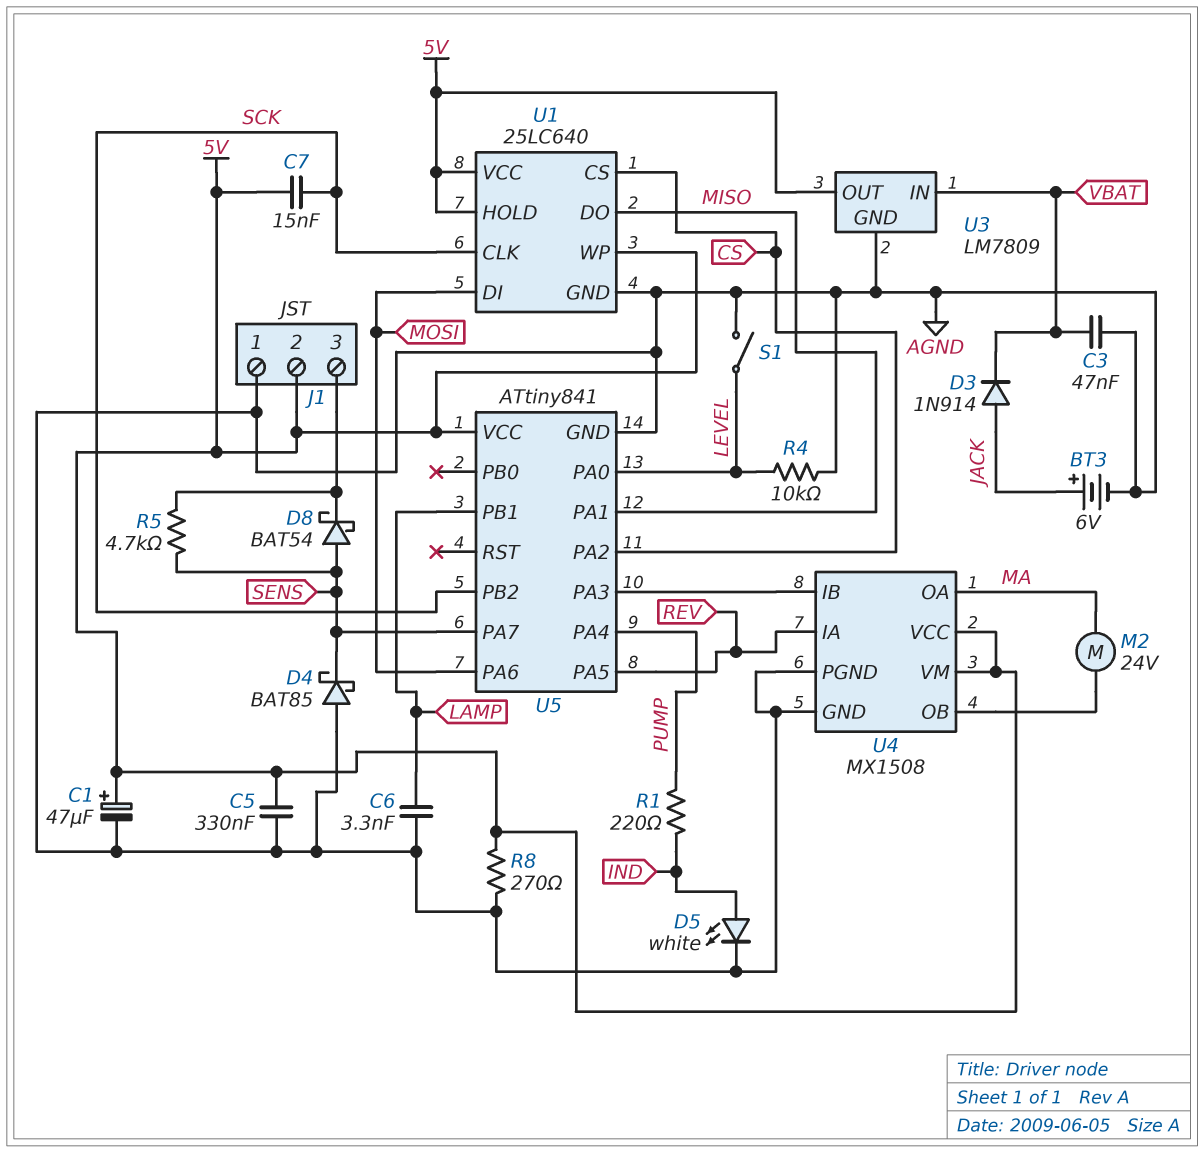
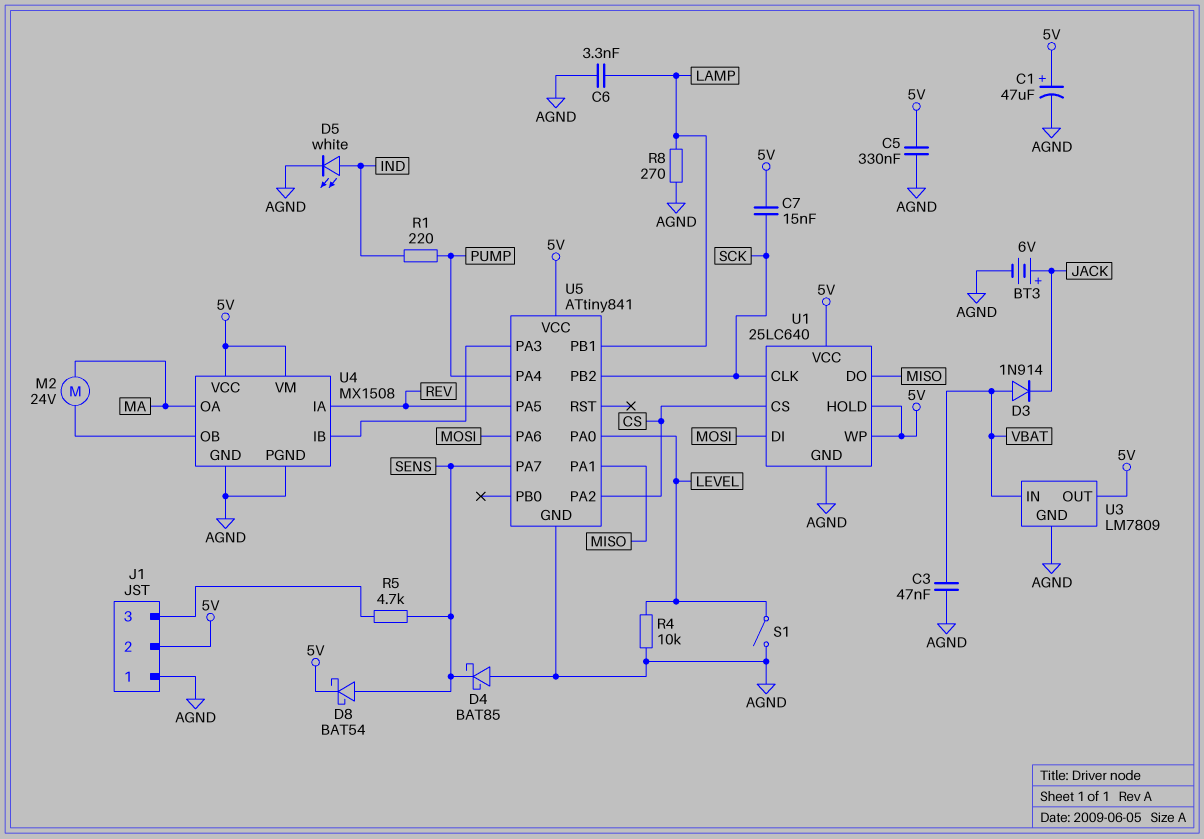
D3: diode 1N914 (A JACK, K VBAT) -> diode 1N914 (A VBAT, K JACK)
D8: schottky BAT54 (A SENS, K J1/3) -> schottky BAT54 (A SENS, K 5V)
R8: 270 (5V, AGND) -> 270 (AGND, LAMP)

